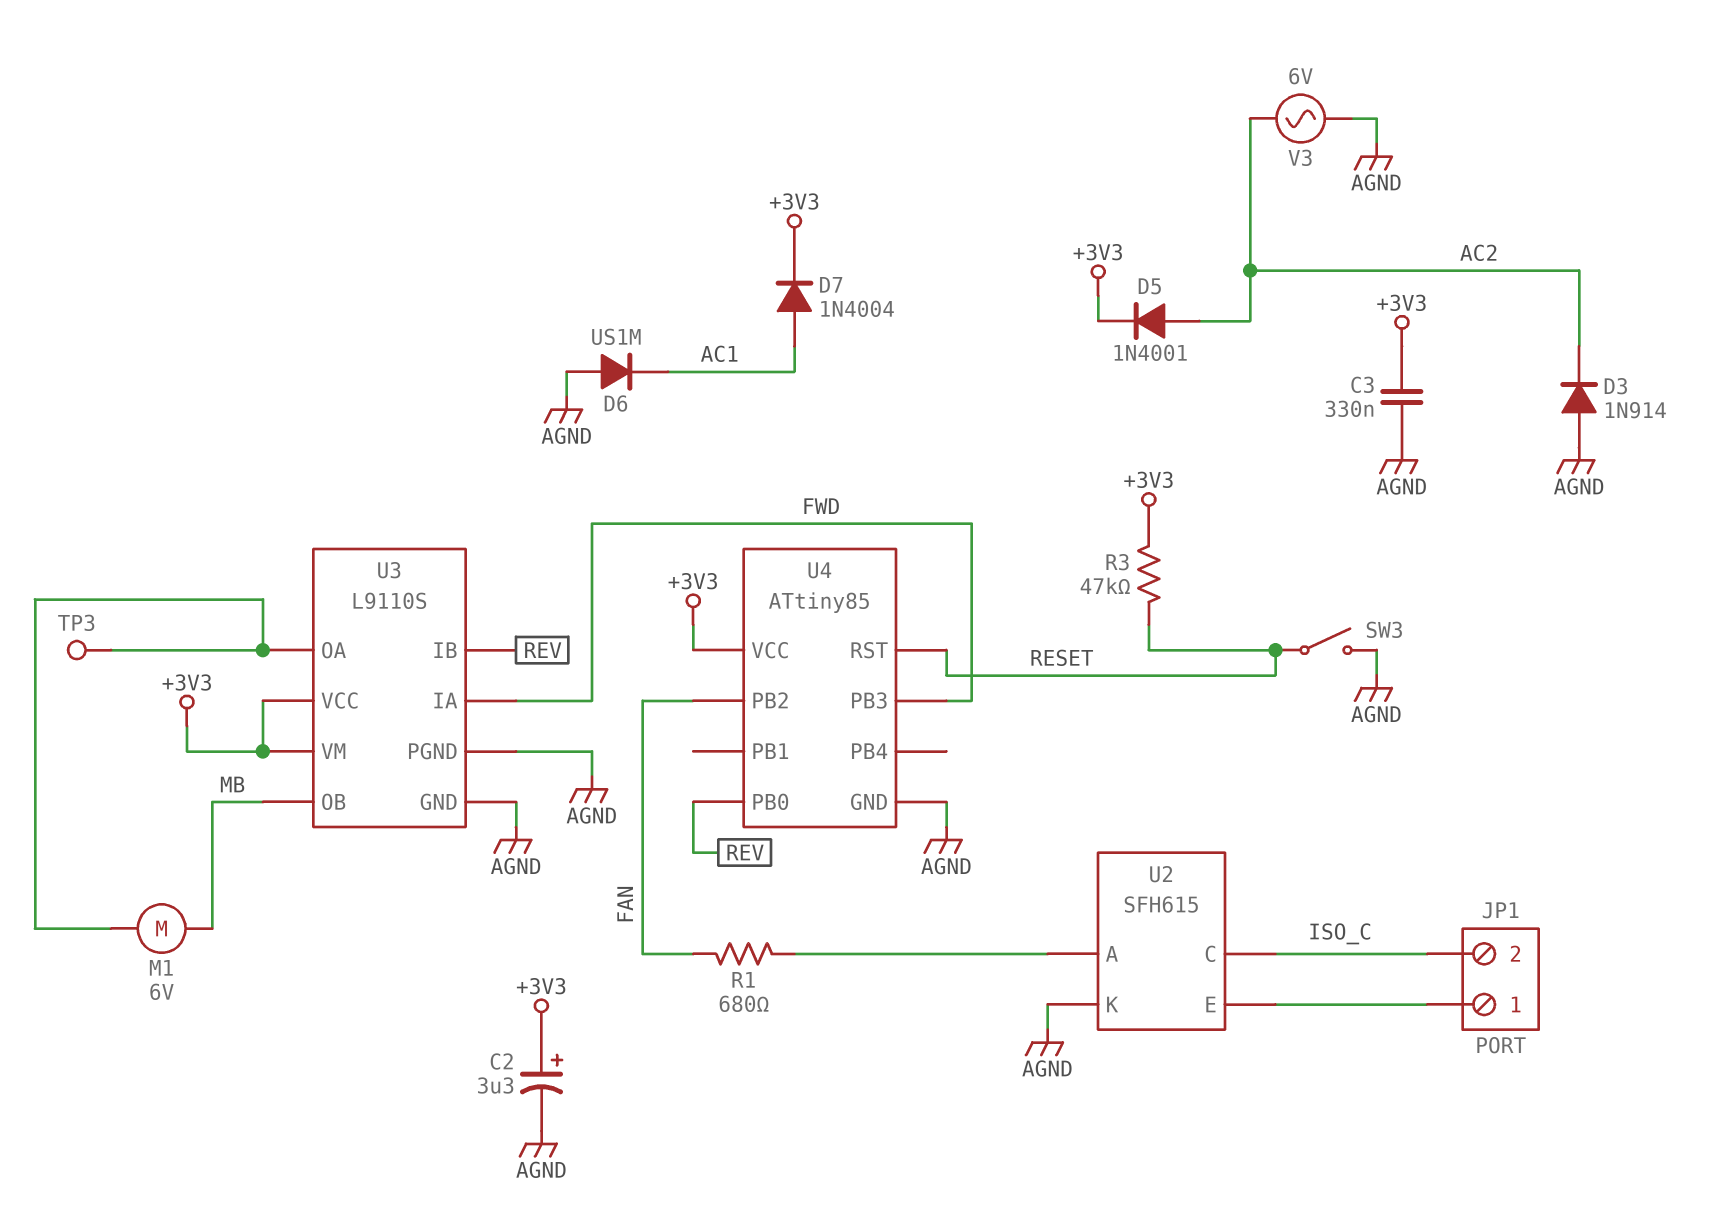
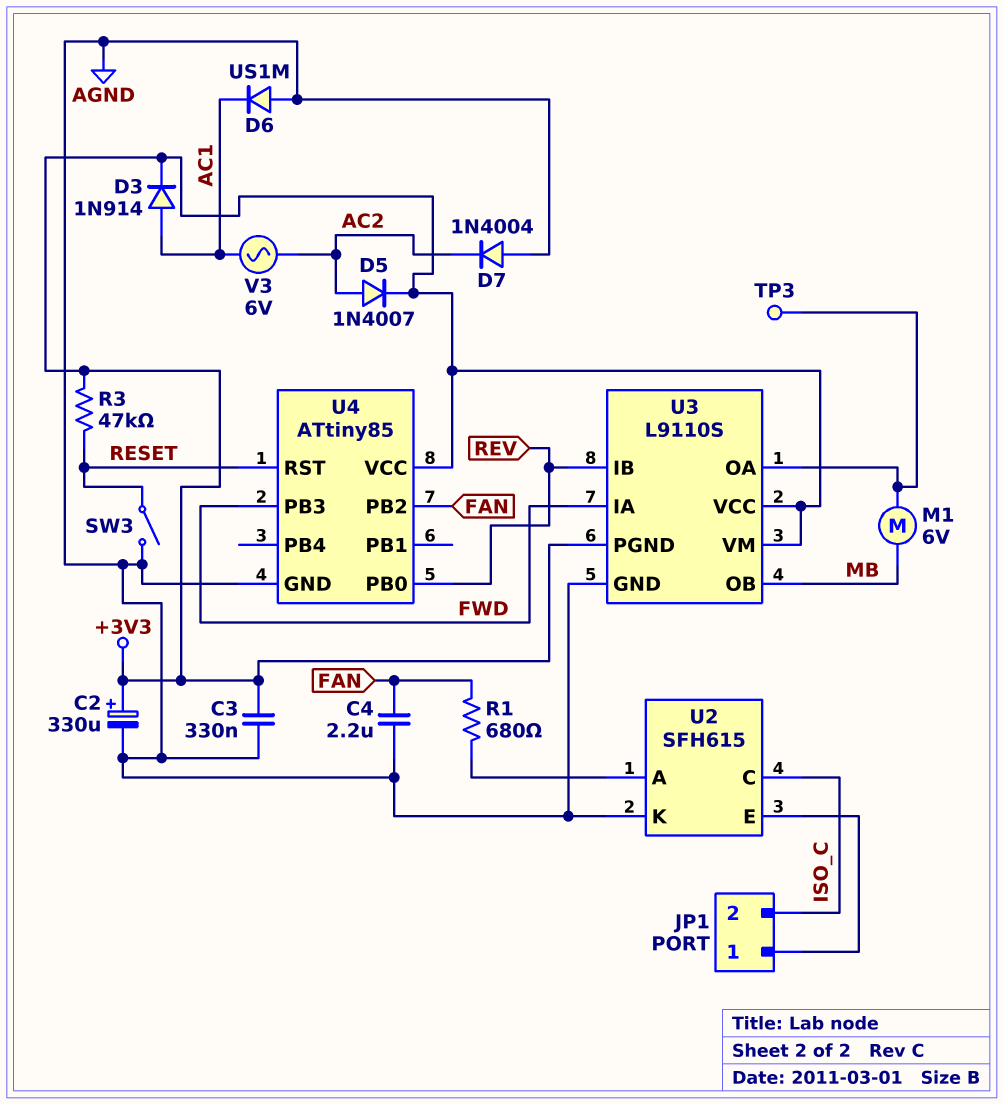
C2: 3.3uF (plus +3V3, minus AGND) -> 330uF (plus +3V3, minus AGND)
C4: none -> 2.2uF (AGND, FAN)
D3: diode 1N914 (A AGND, K AC2) -> diode 1N914 (A AC1, K +3V3)
D5: diode 1N4001 (A AC2, K +3V3) -> diode 1N4007 (A AC2, K +3V3)
D7: diode 1N4004 (A AC1, K +3V3) -> diode 1N4004 (A AGND, K AC2)
U3 pin PGND: AGND -> +3V3
V3: AC 6V (AC2, AGND) -> AC 6V (AC1, AC2)

